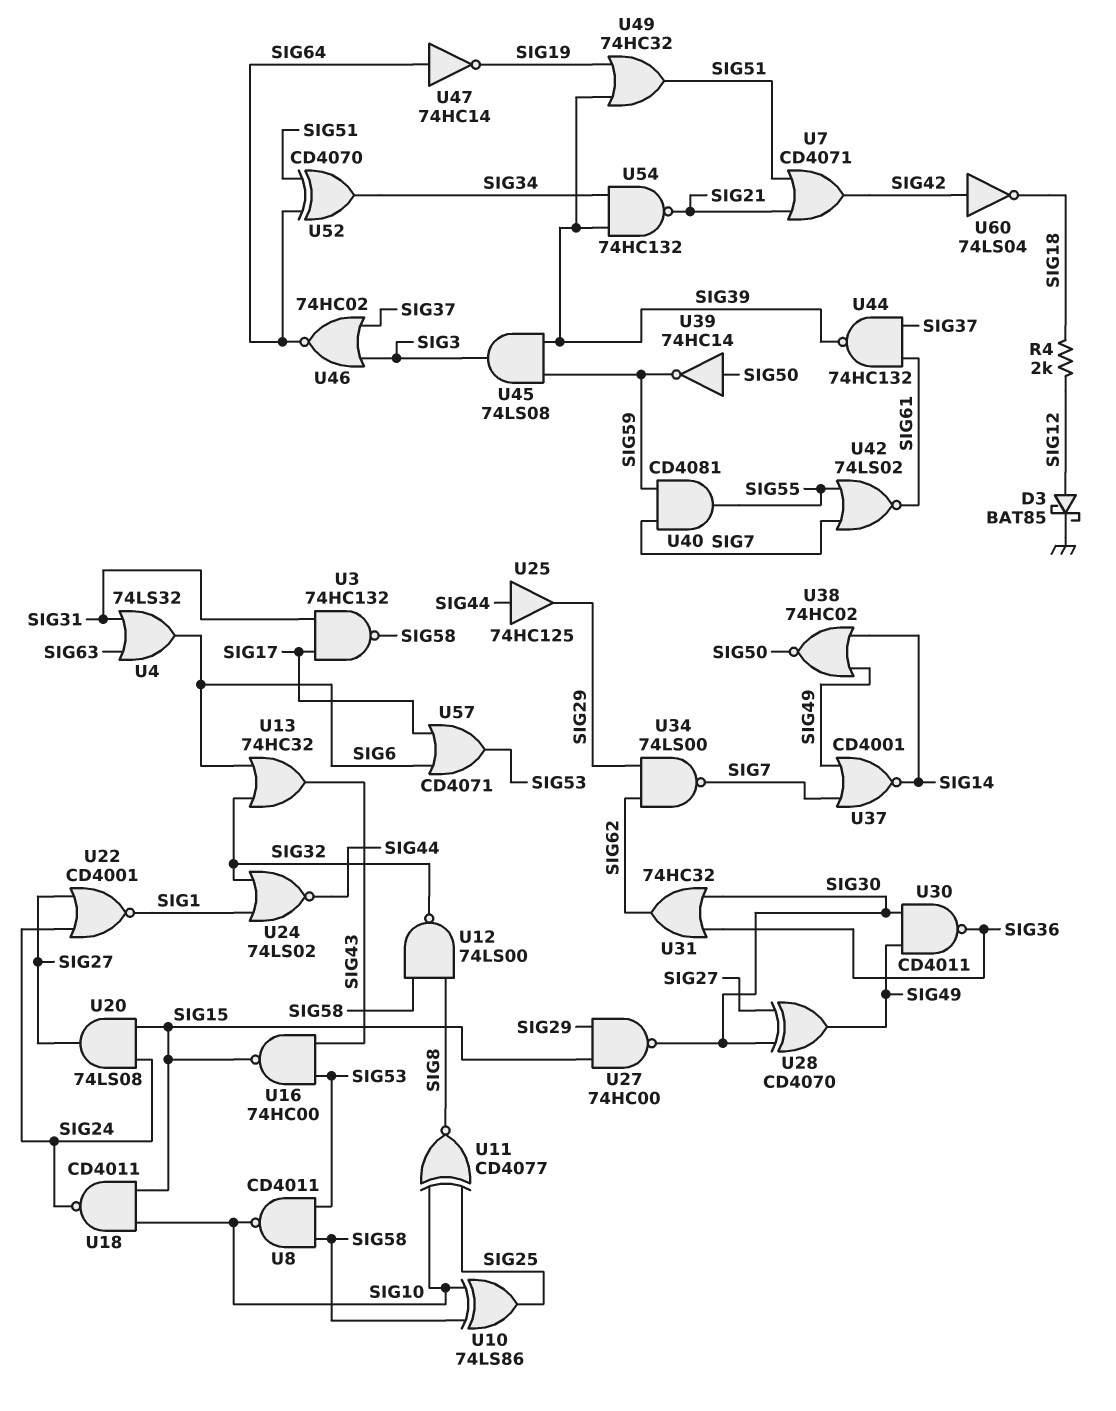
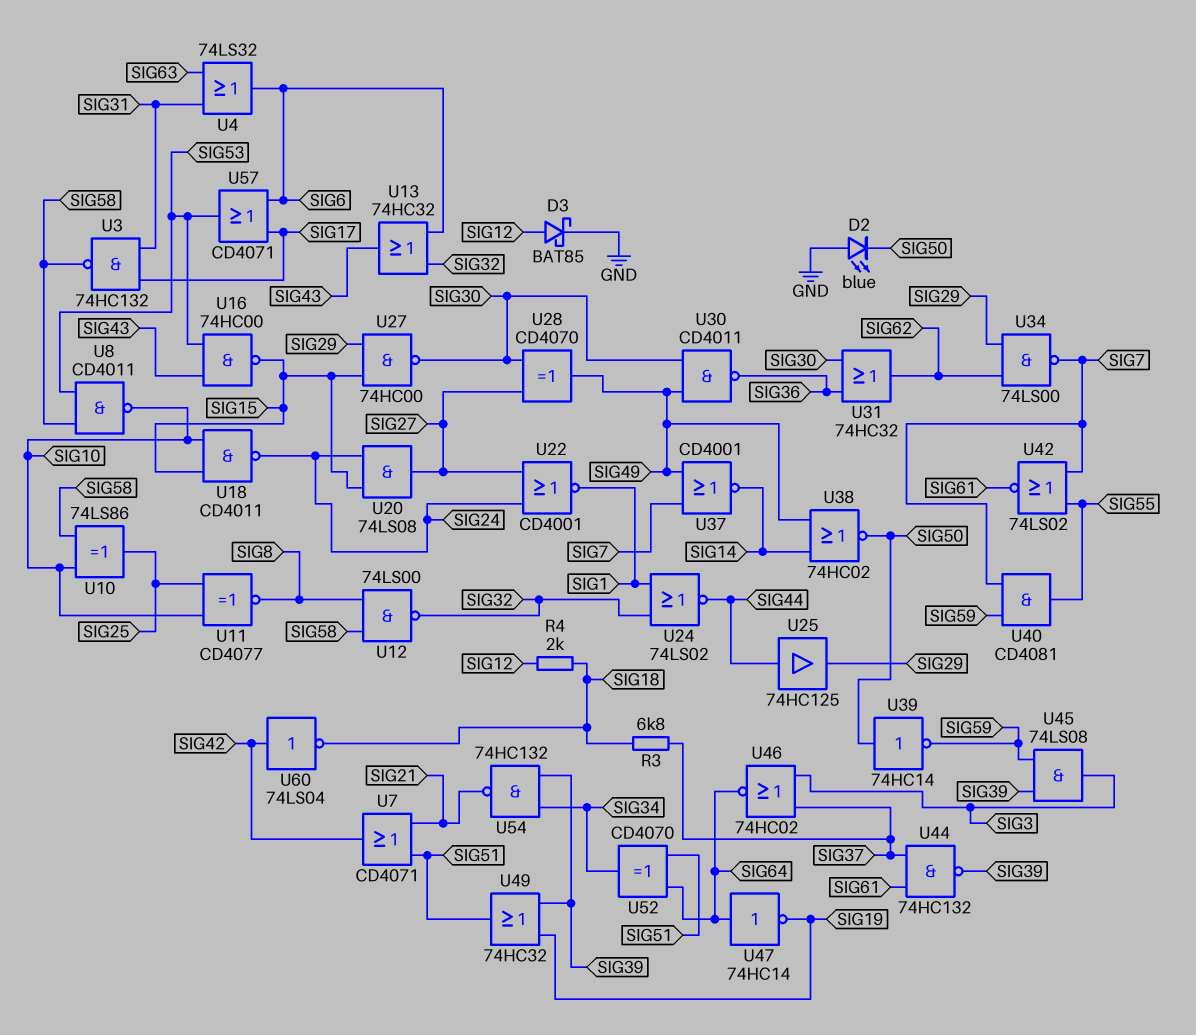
D2: none -> LED blue (A GND, K SIG50)
R3: none -> 6.8k (SIG18, SIG37)

